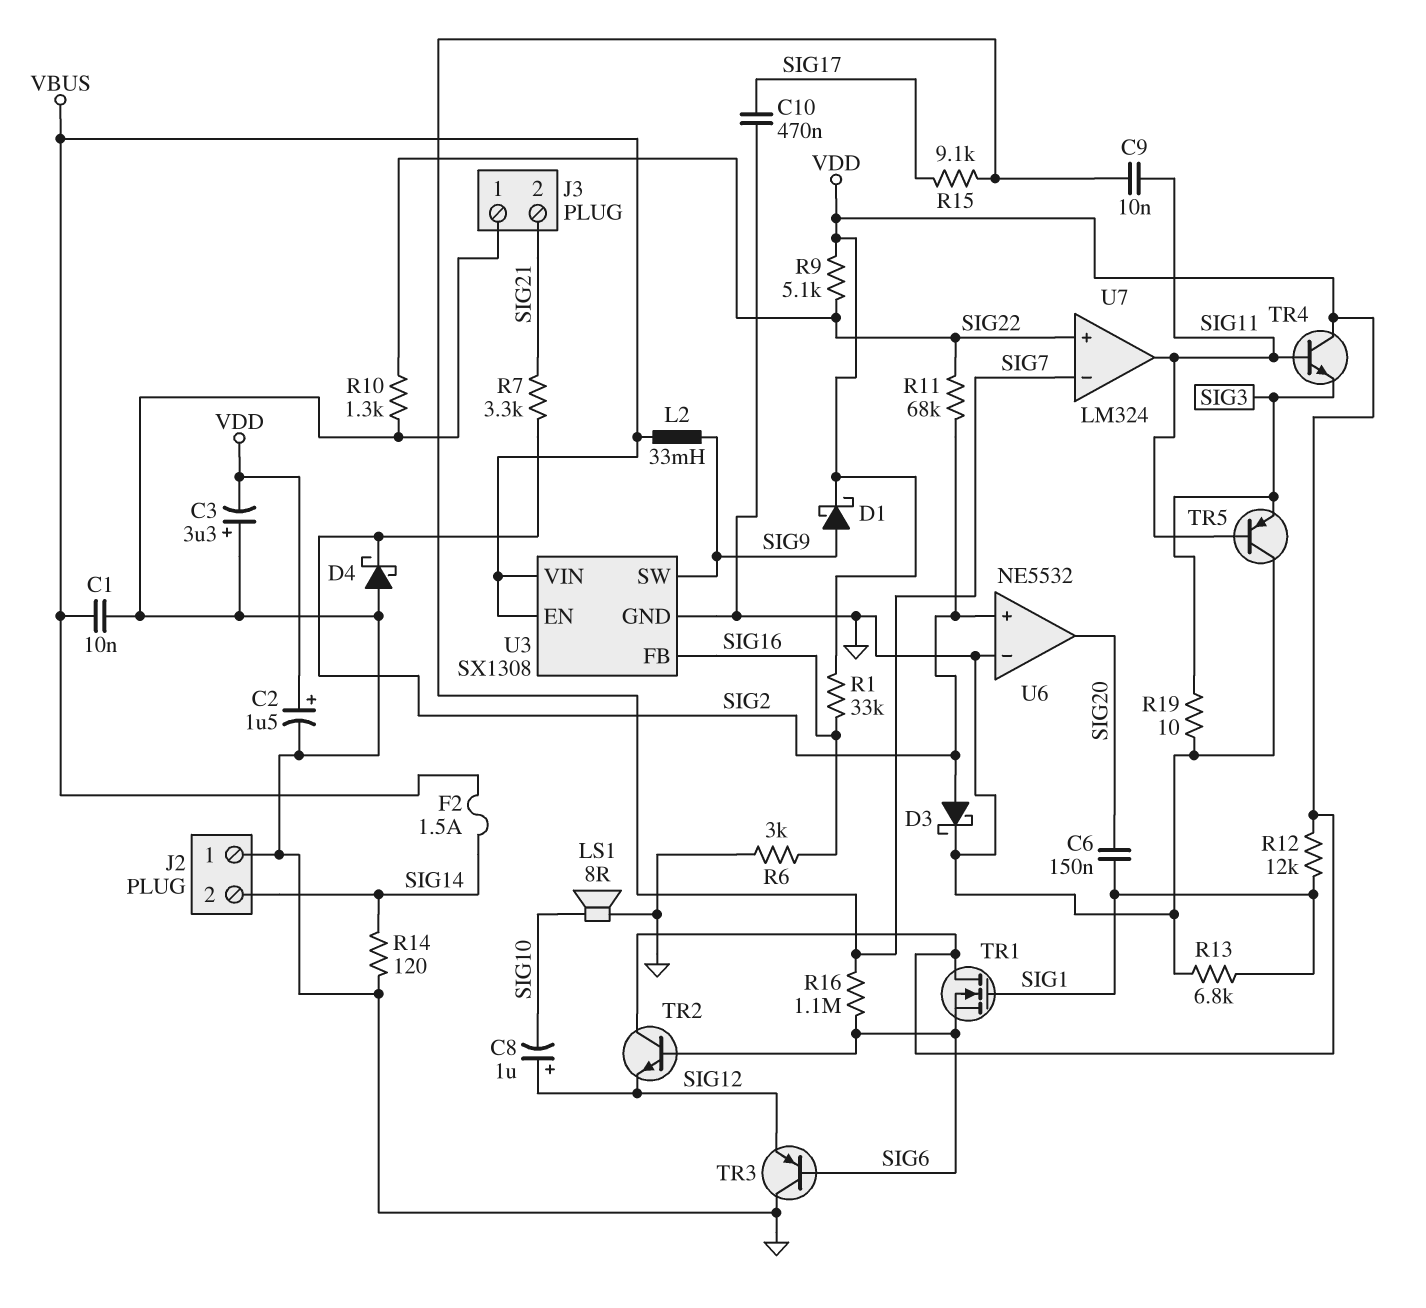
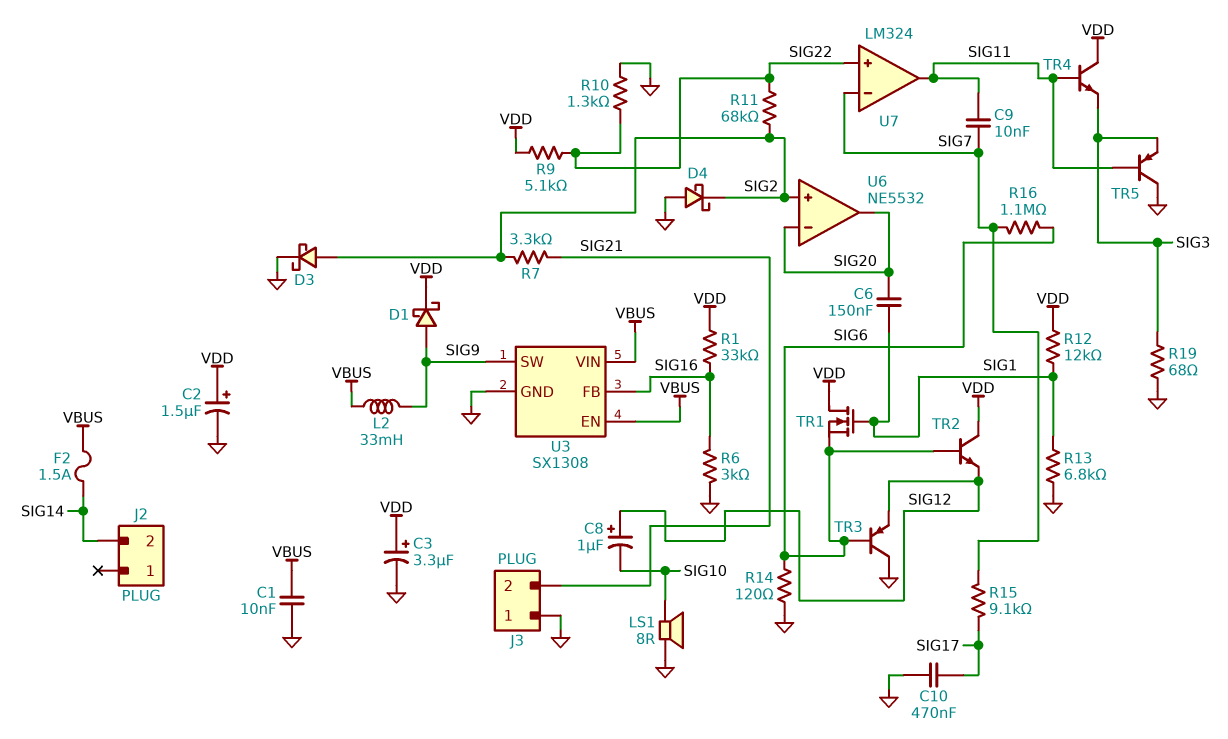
C3: 3.3uF (plus GND, minus VDD) -> 3.3uF (plus VDD, minus GND)
J2 pin 1: GND -> none
R14: 120 (GND, SIG14) -> 120 (GND, SIG6)
R19: 10 (GND, SIG3) -> 68 (GND, SIG3)
U6 pin in-: GND -> SIG20

